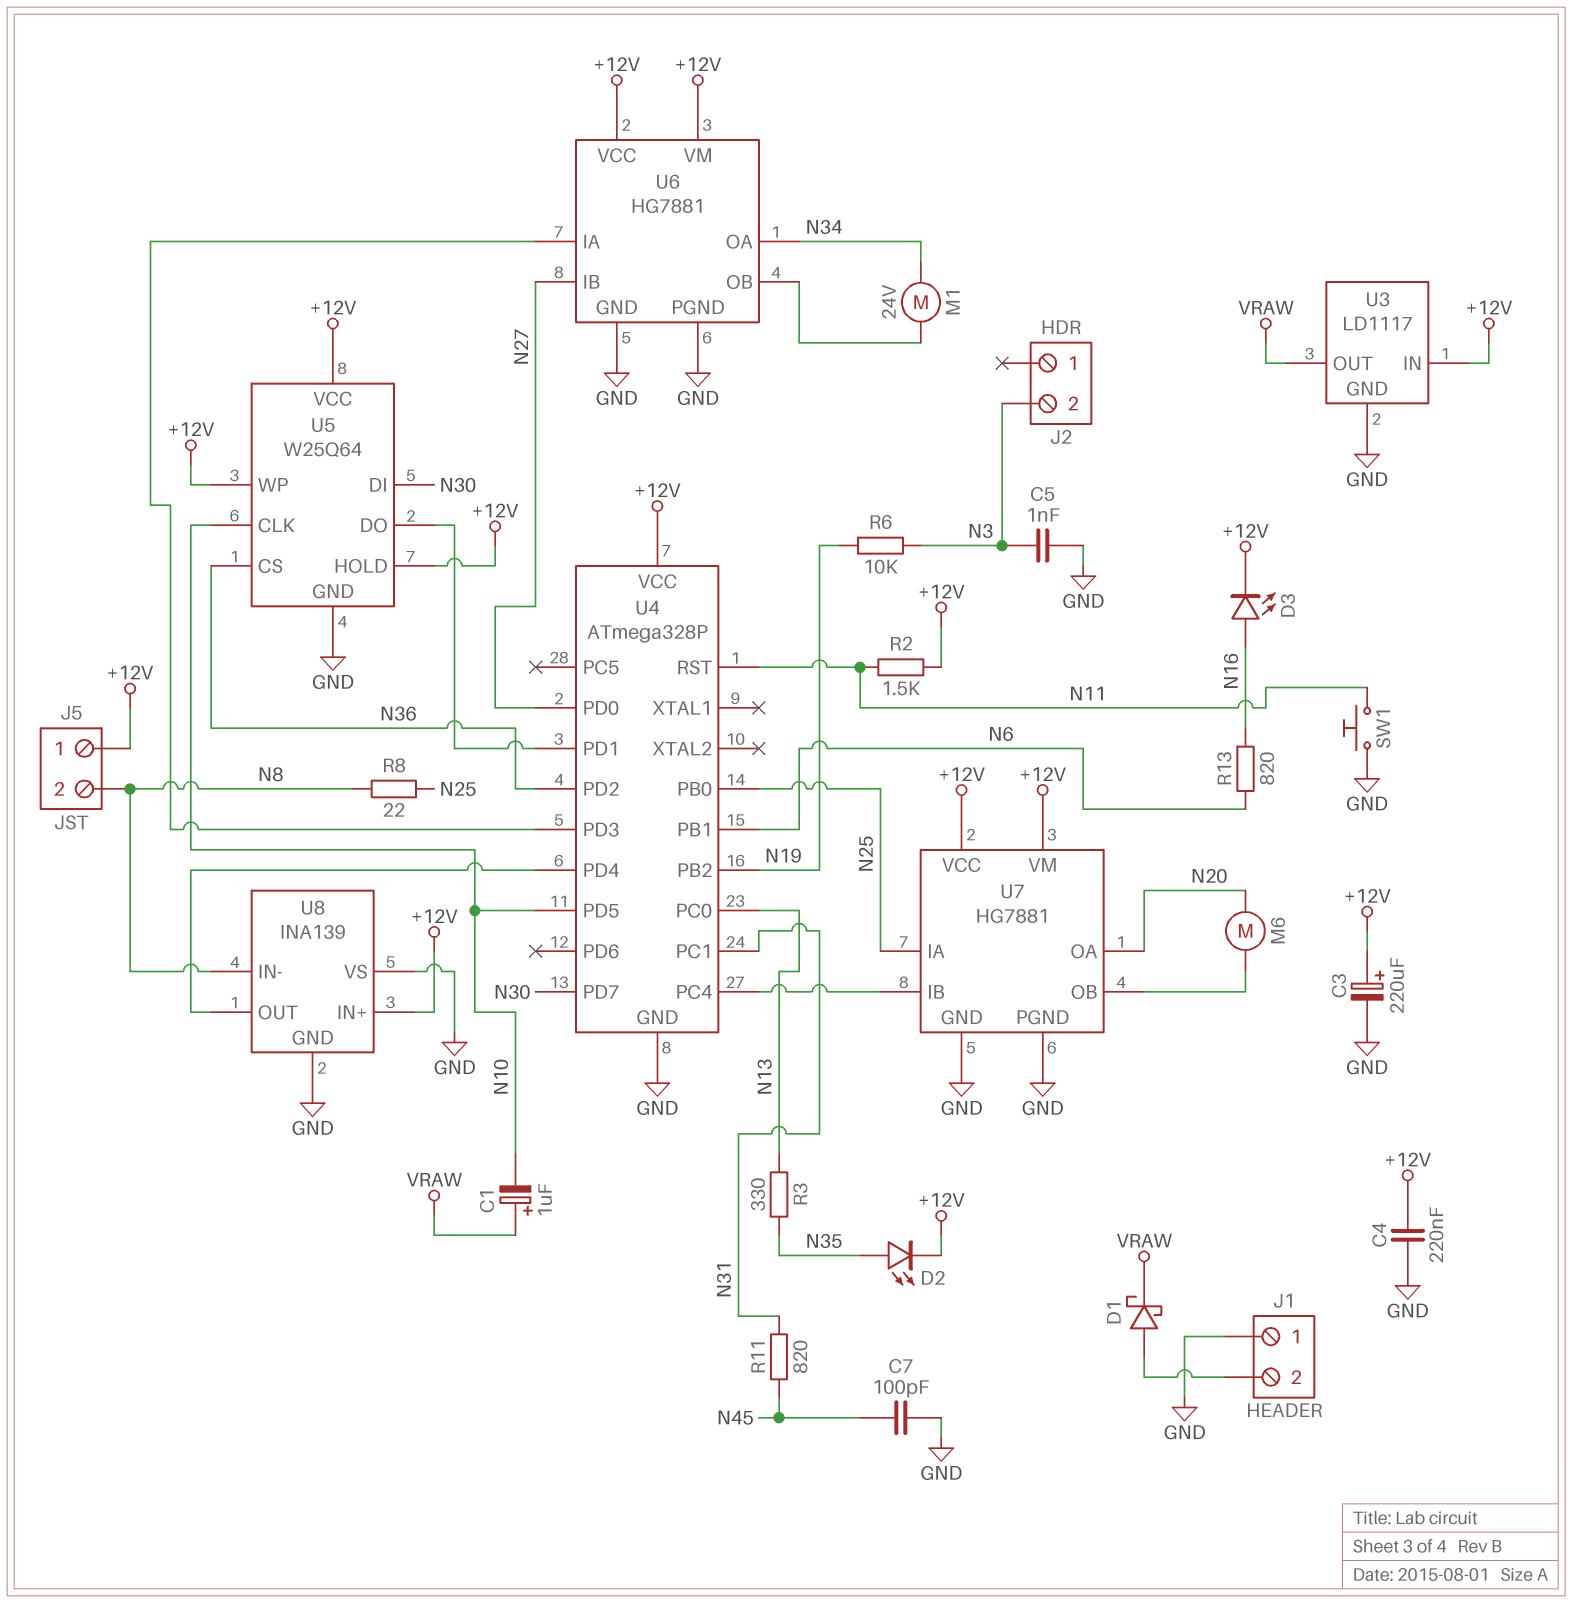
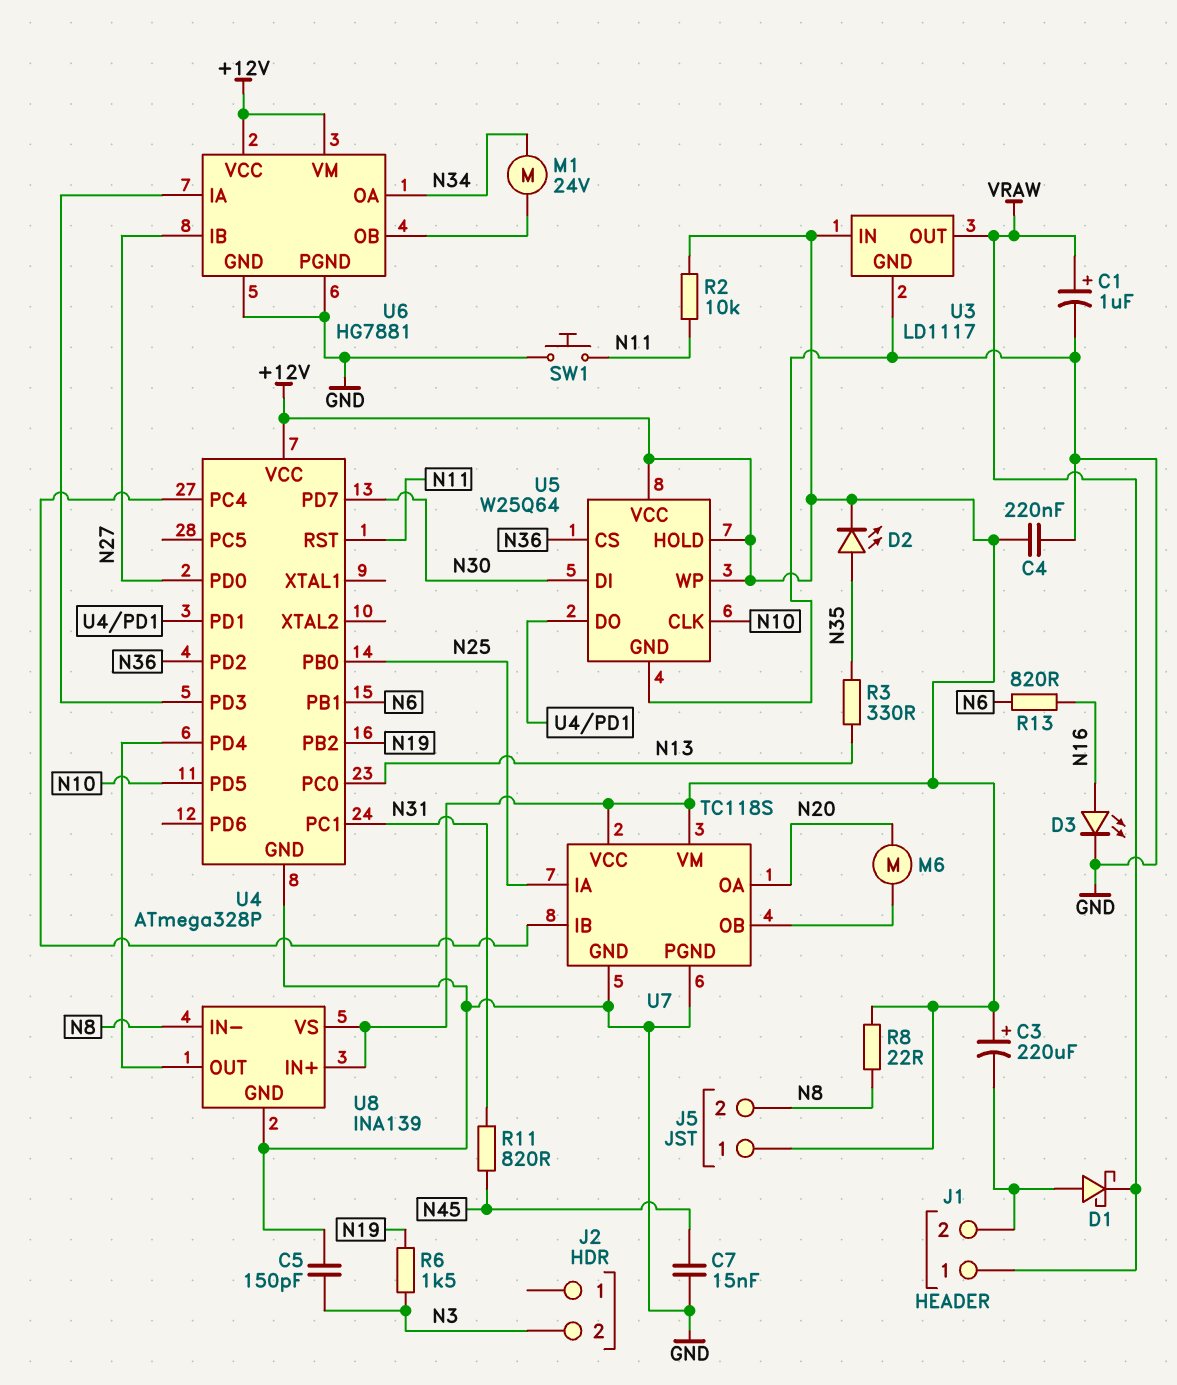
C1: 1uF (plus VRAW, minus N10) -> 1uF (plus VRAW, minus GND)
C3: 220uF (plus +12V, minus GND) -> 220uF (plus +12V, minus J1/2)
C5: 1nF (GND, N3) -> 150pF (GND, N3)
C7: 100pF (GND, N45) -> 15nF (GND, N45)
D3: LED (A N16, K +12V) -> LED (A N16, K GND)
J1 pin 1: GND -> VRAW
R2: 1.5k (+12V, N11) -> 10k (+12V, N11)
R6: 10k (N3, N19) -> 1.5k (N3, N19)
R8: 22 (N8, N25) -> 22 (+12V, N8)
U7: HG7881 -> TC118S
U8 pin VS: GND -> +12V

